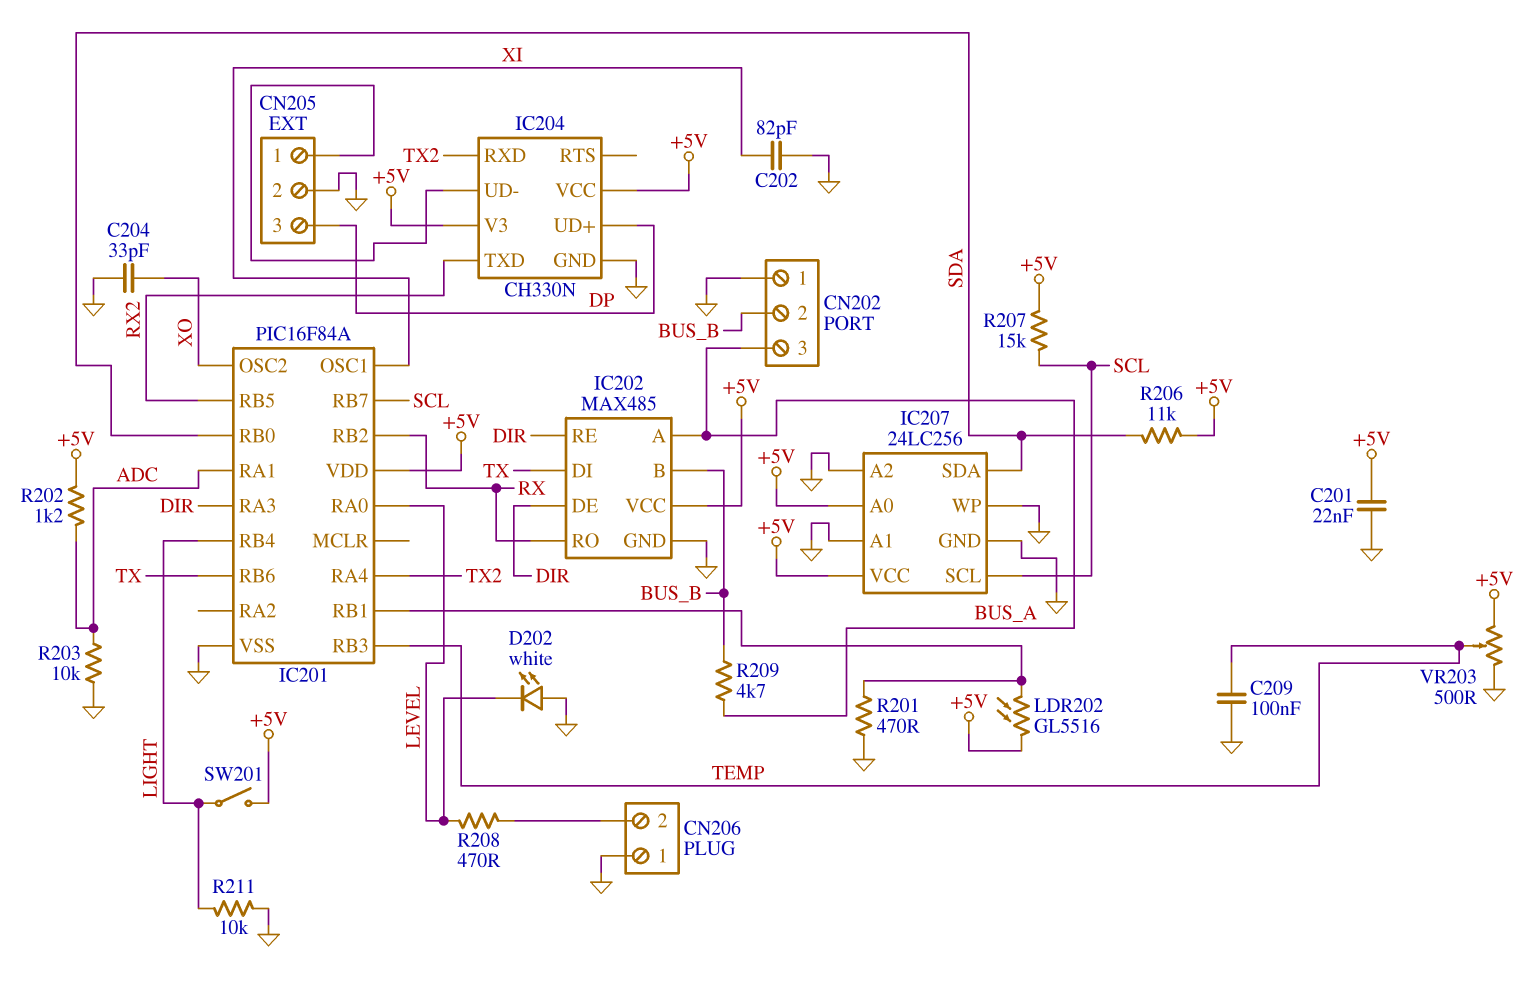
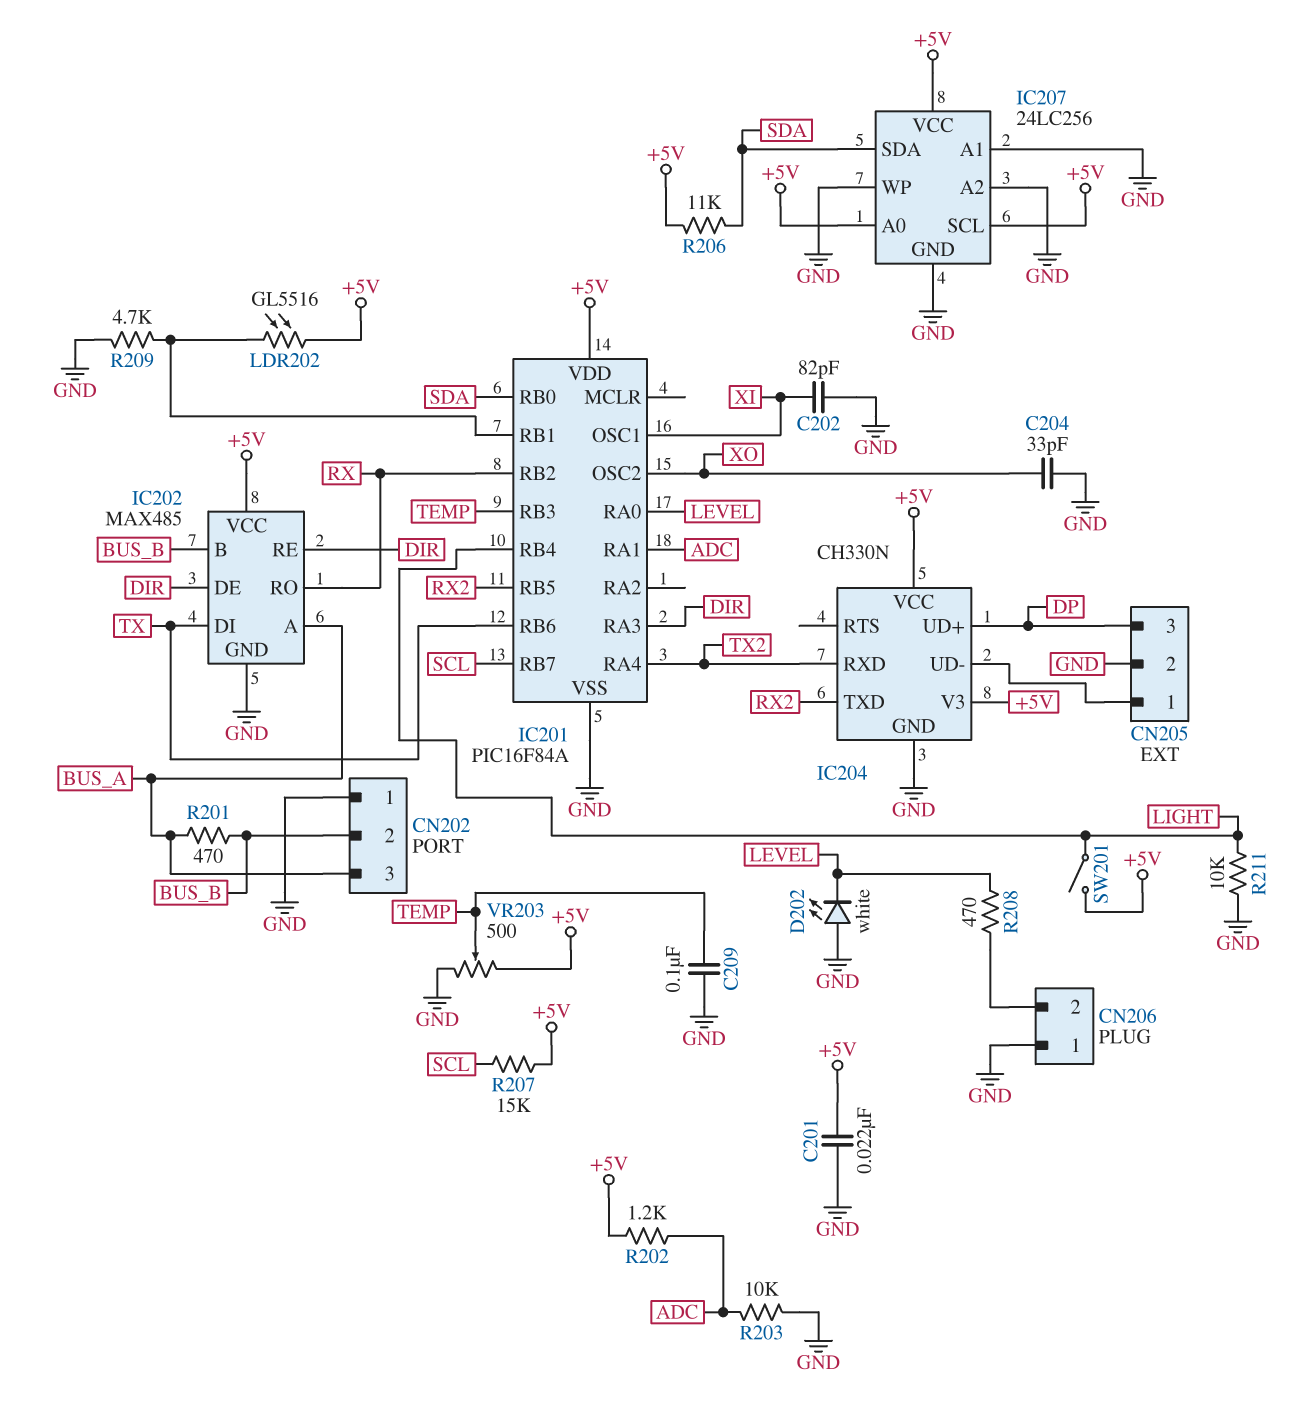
IC207 pin SCL: SCL -> +5V
R201: 470 (GND, IC201/RB1) -> 470 (BUS_A, BUS_B)
R209: 4.7k (BUS_A, BUS_B) -> 4.7k (GND, IC201/RB1)

